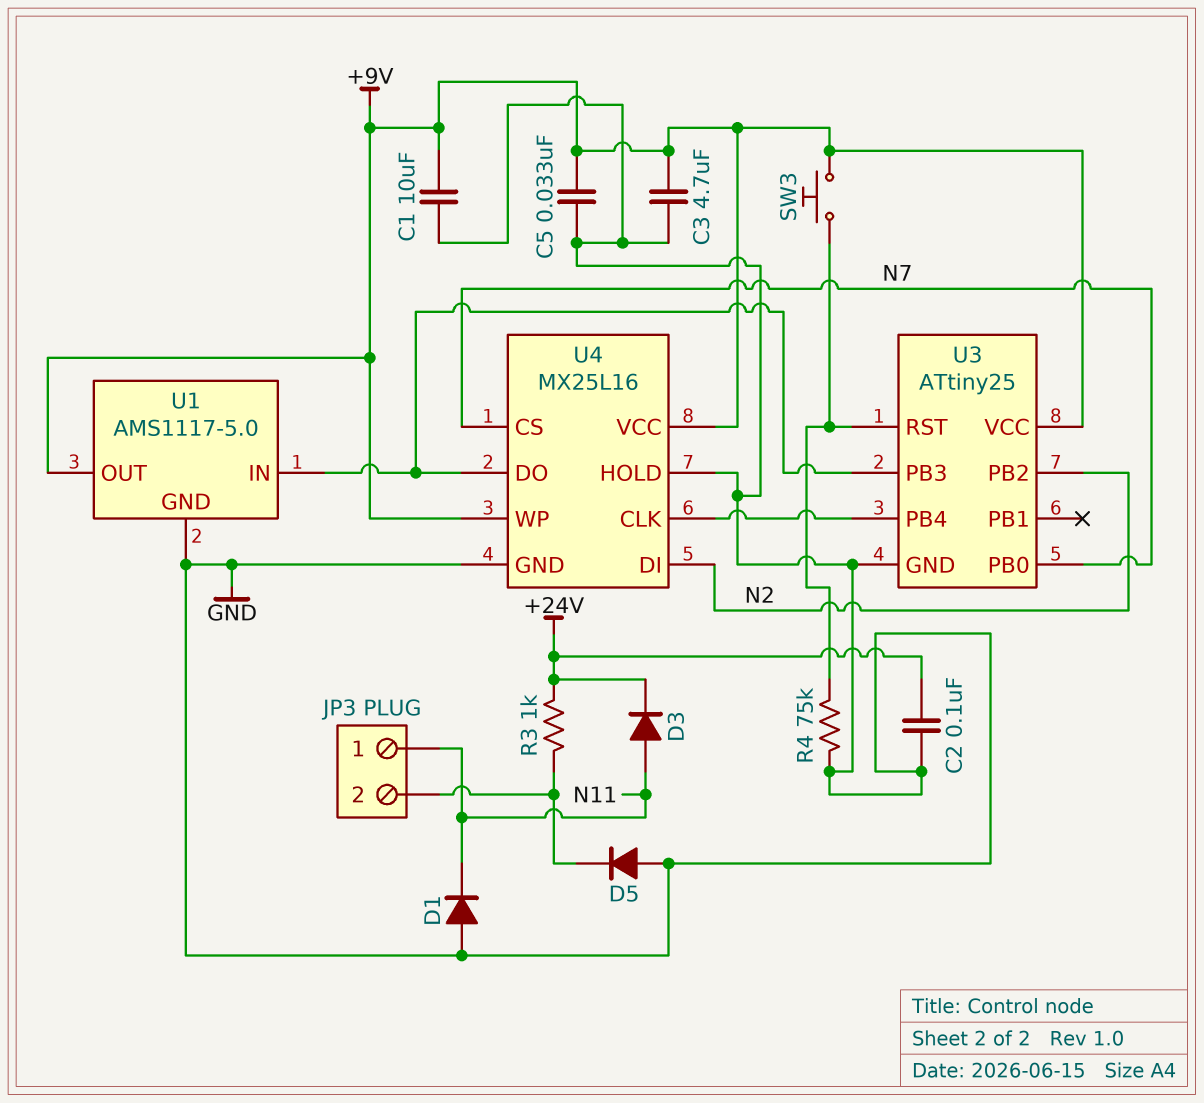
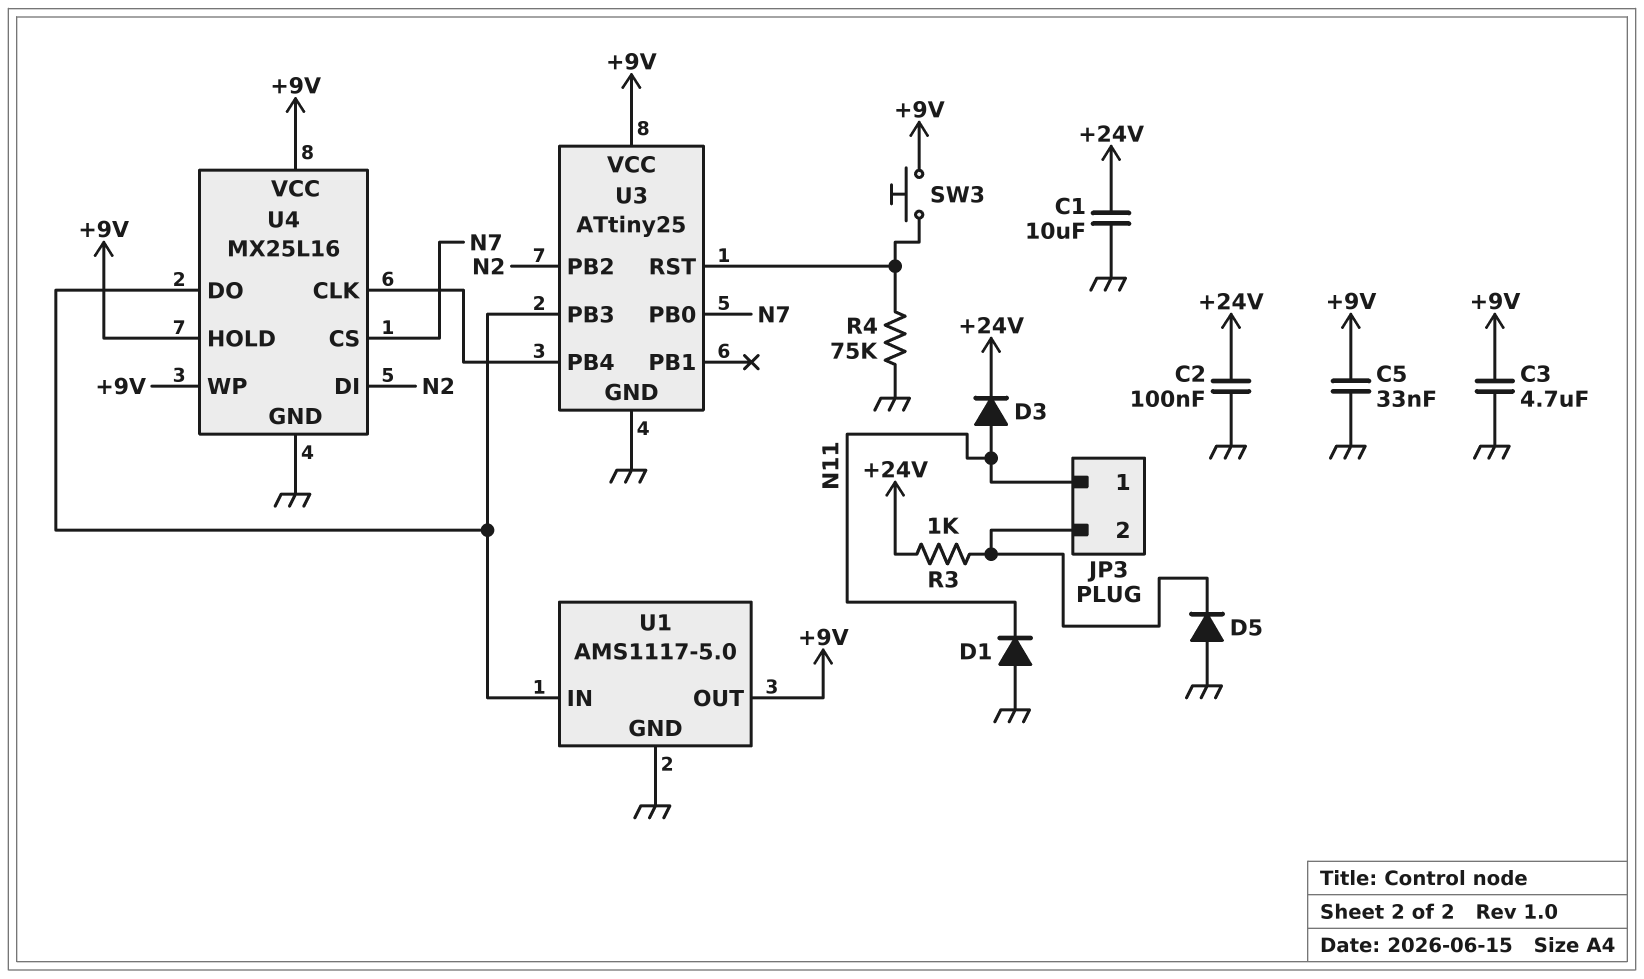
C1: 10uF (+9V, GND) -> 10uF (+24V, GND)
U4 pin HOLD: GND -> +9V

